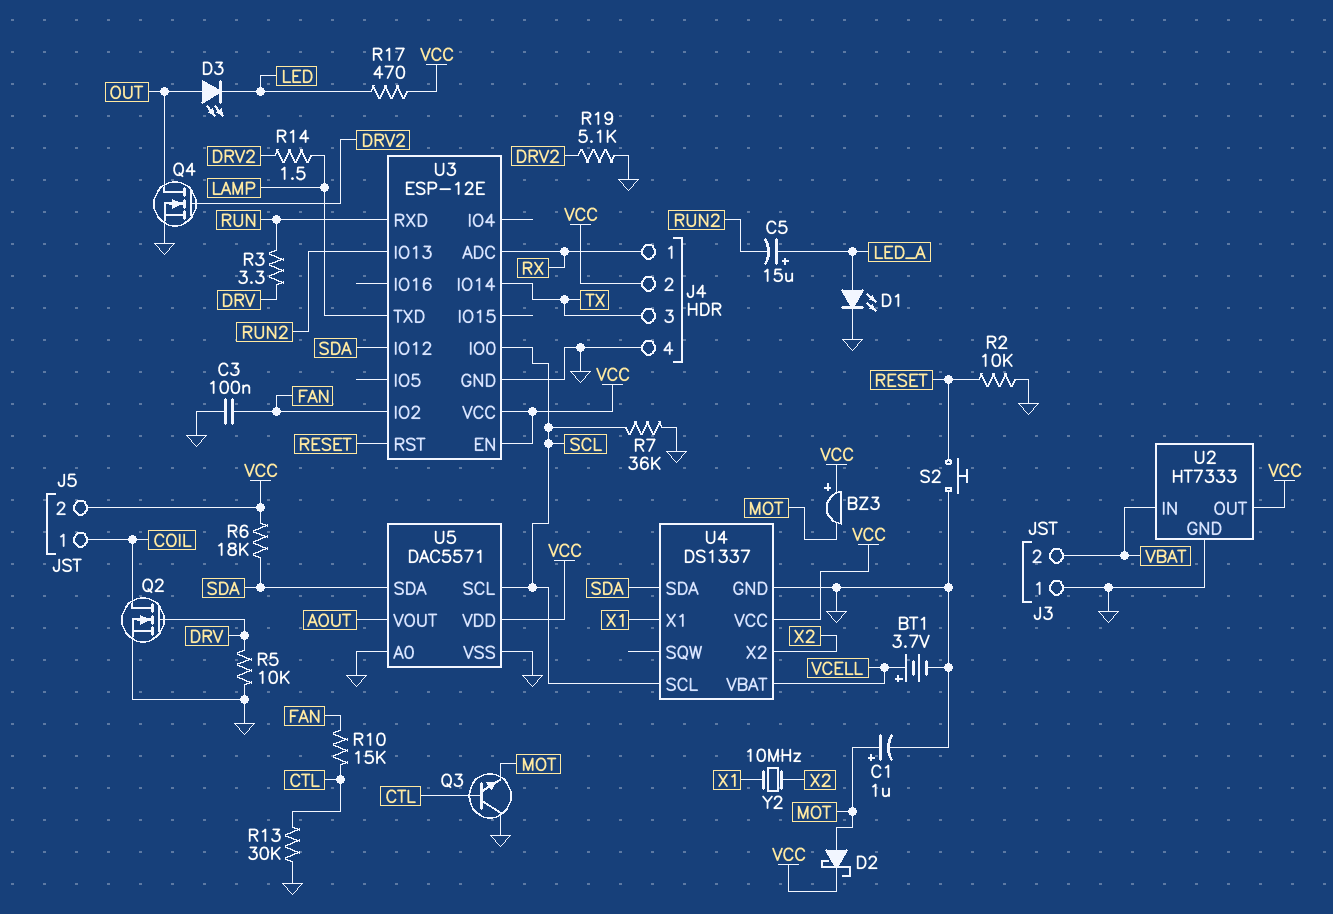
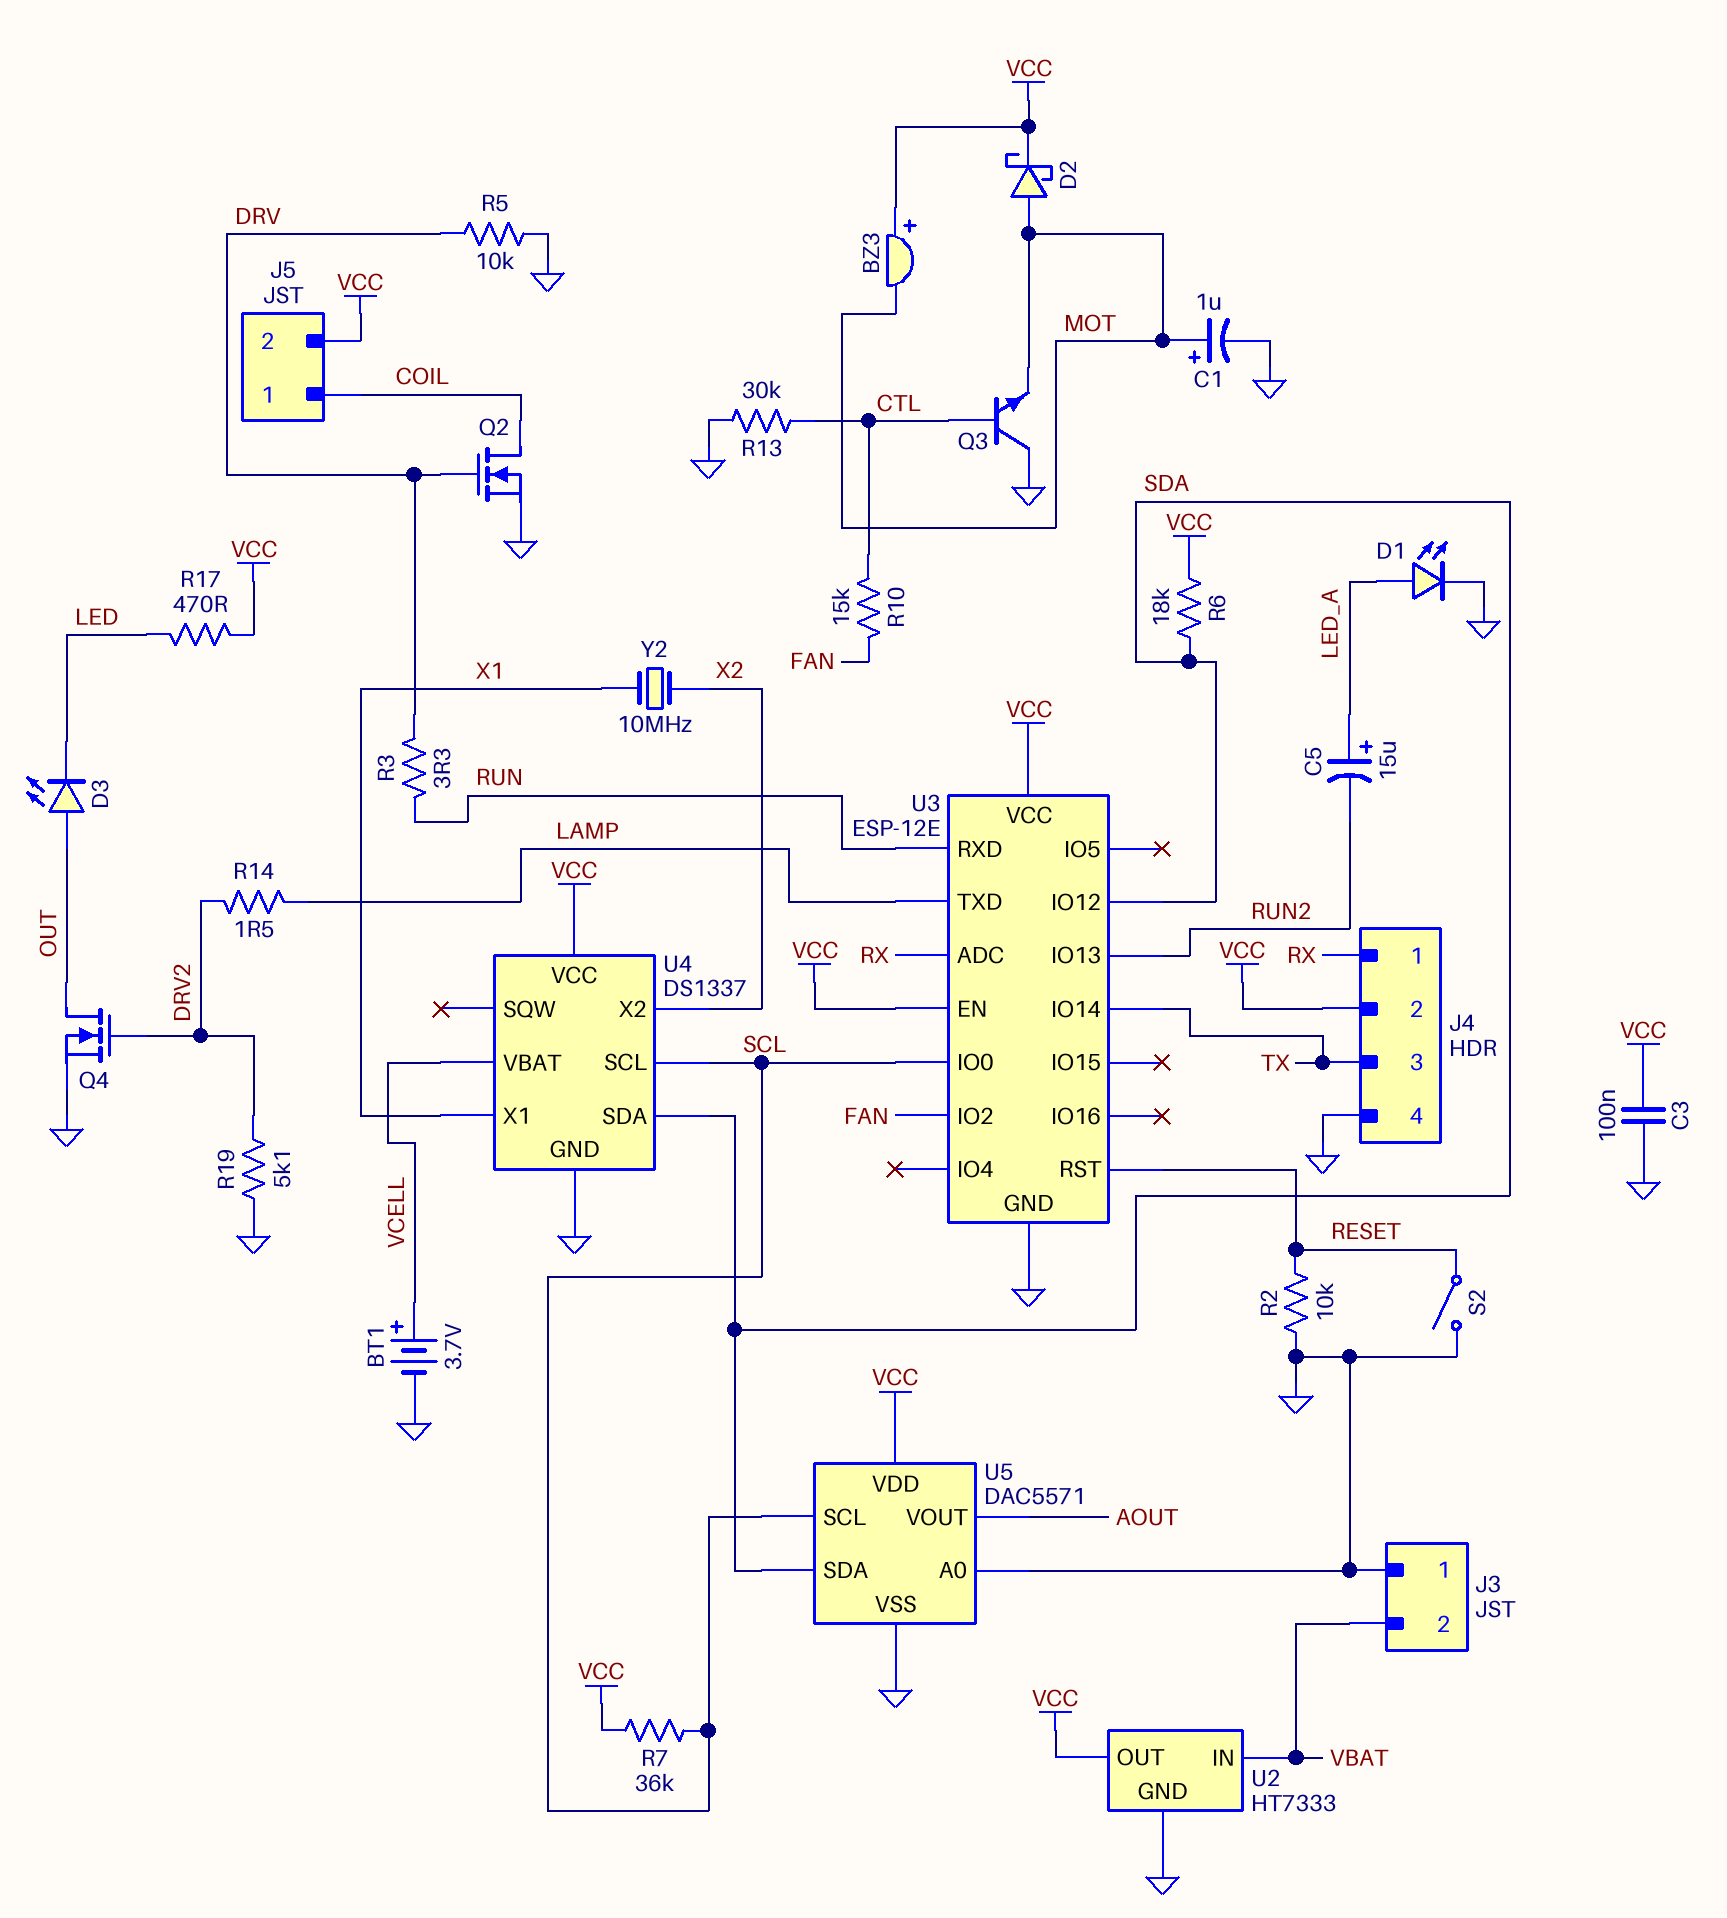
C3: 100nF (FAN, GND) -> 100nF (GND, VCC)
R7: 36k (GND, SCL) -> 36k (SCL, VCC)
S2: button (GND, RESET) -> switch (GND, RESET)

